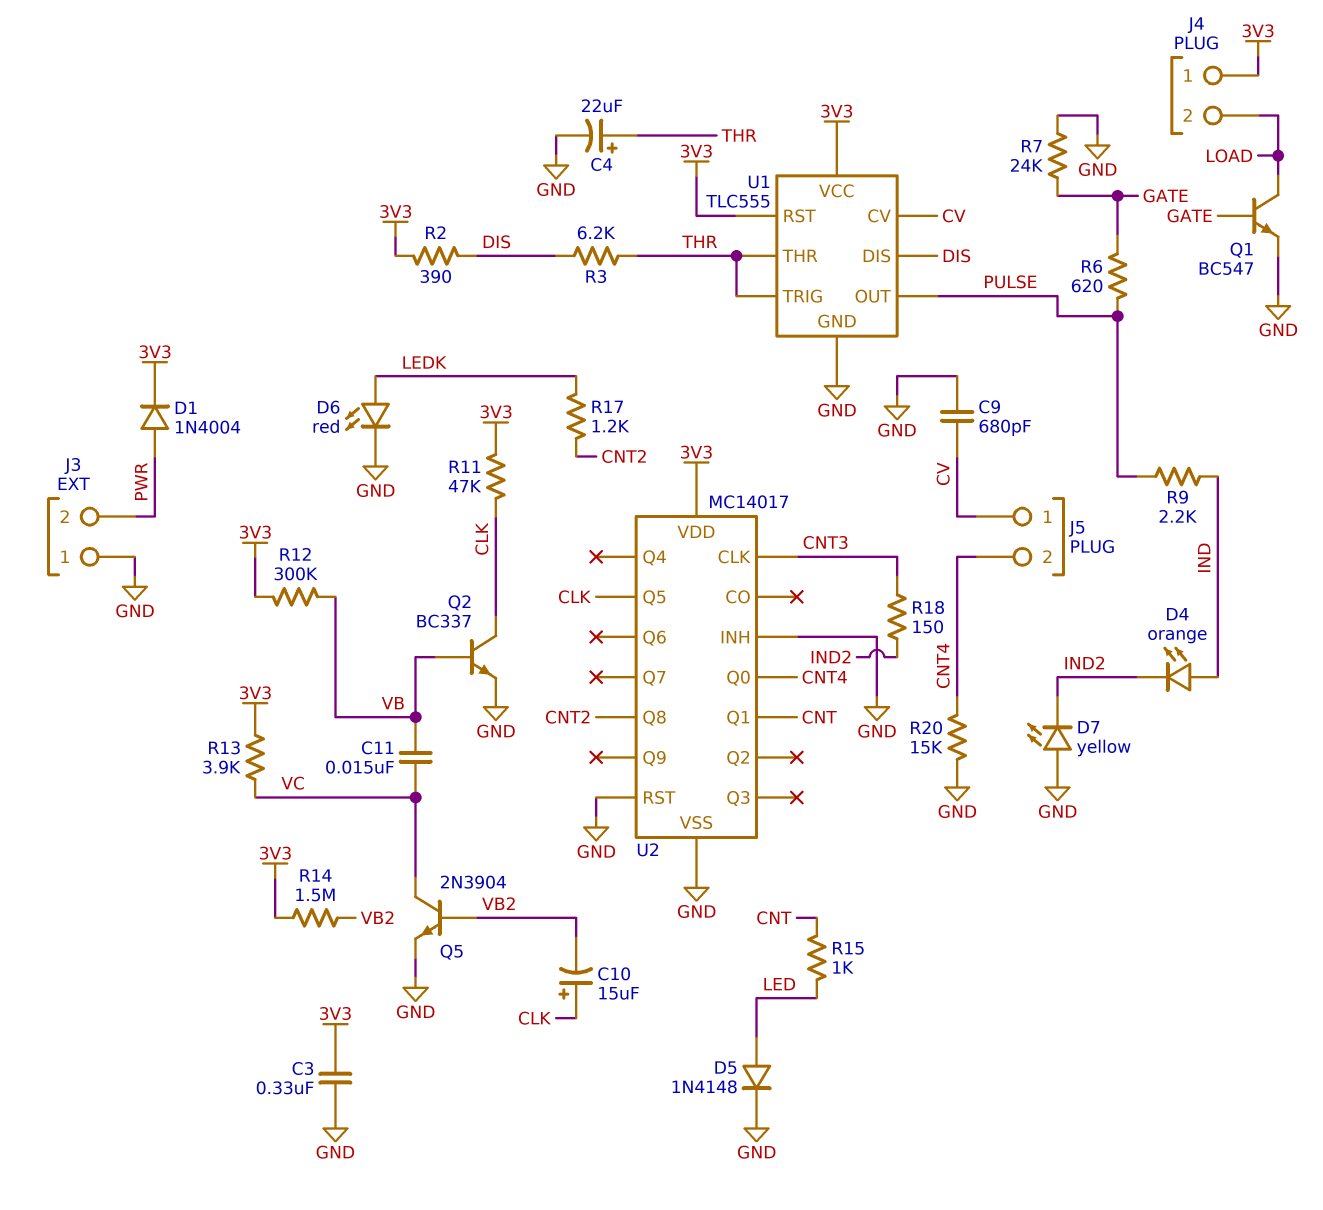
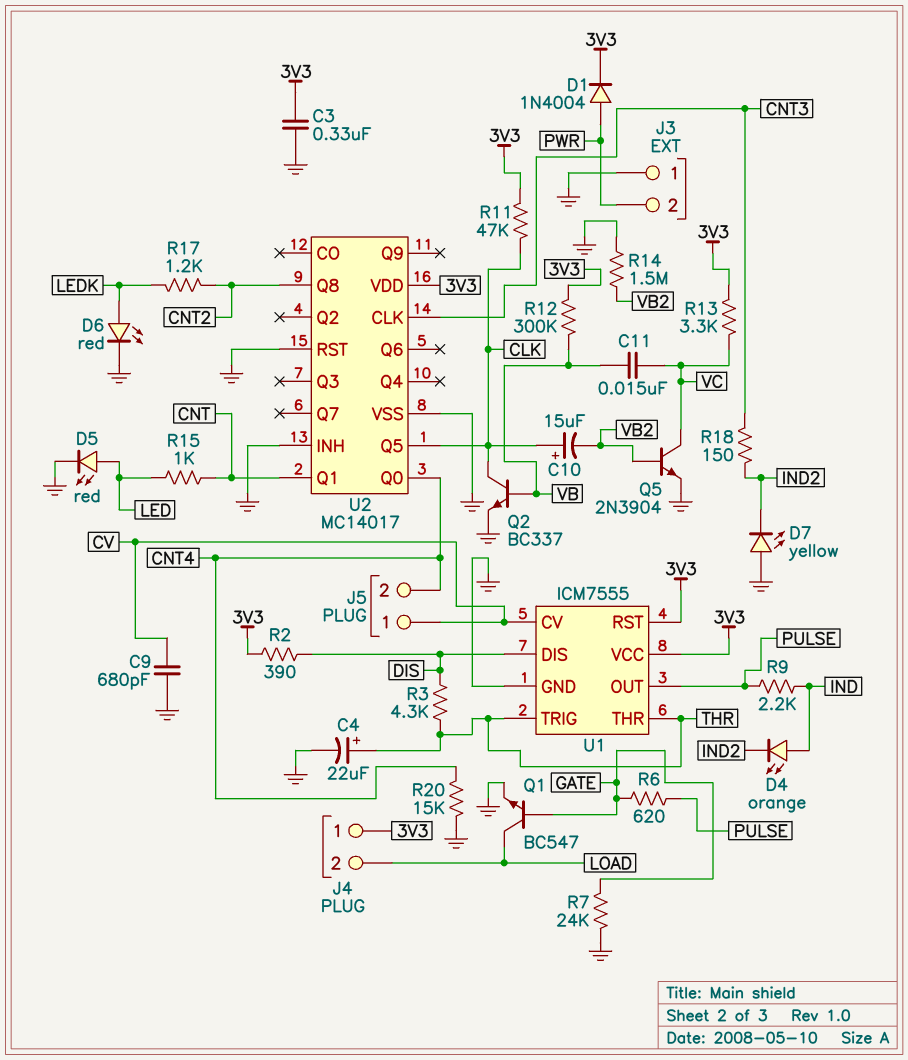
D5: diode 1N4148 (A LED, K GND) -> LED red (A LED, K GND)
R3: 6.2k (DIS, THR) -> 4.3k (DIS, THR)
R13: 3.9k (3V3, VC) -> 3.3k (3V3, VC)
R14: 1.5M (3V3, VB2) -> 1.5M (GND, VB2)
U1: TLC555 -> ICM7555

